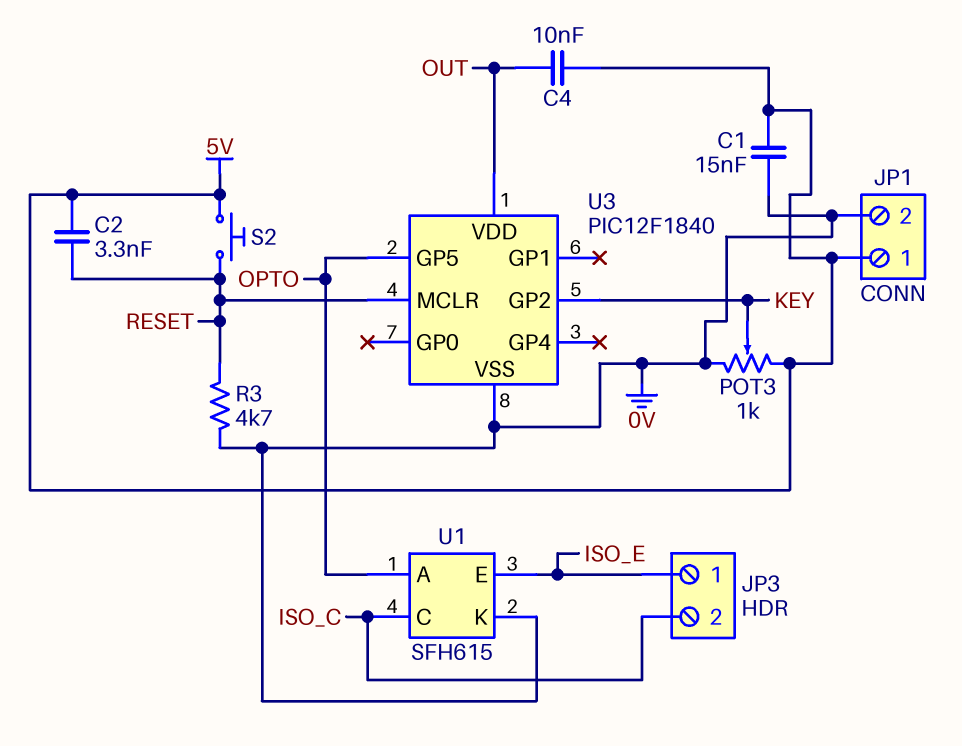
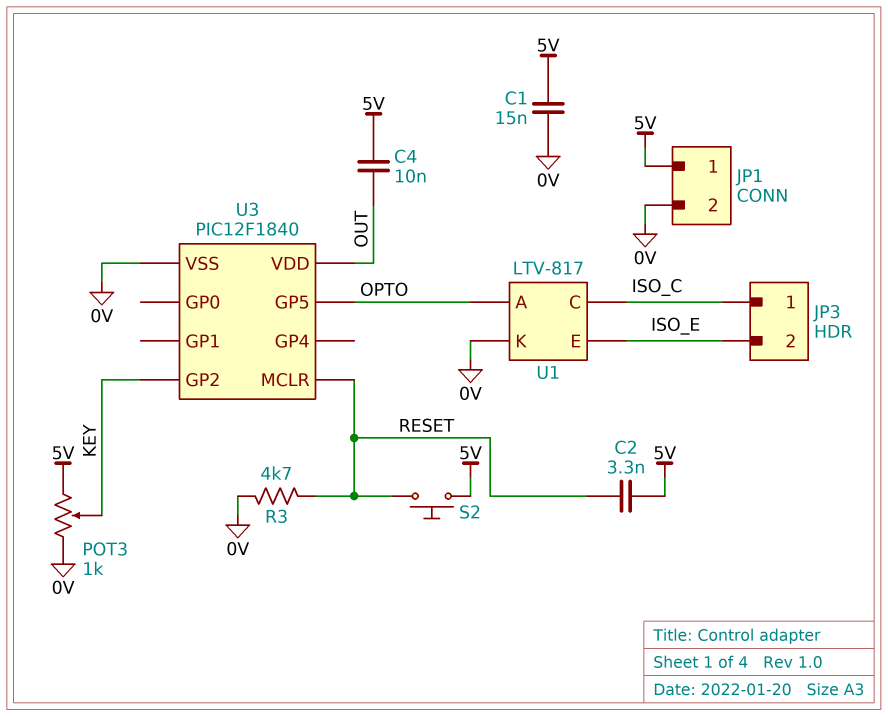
JP3 pin 1: ISO_E -> ISO_C
JP3 pin 2: ISO_C -> ISO_E
U1: SFH615 -> LTV-817

